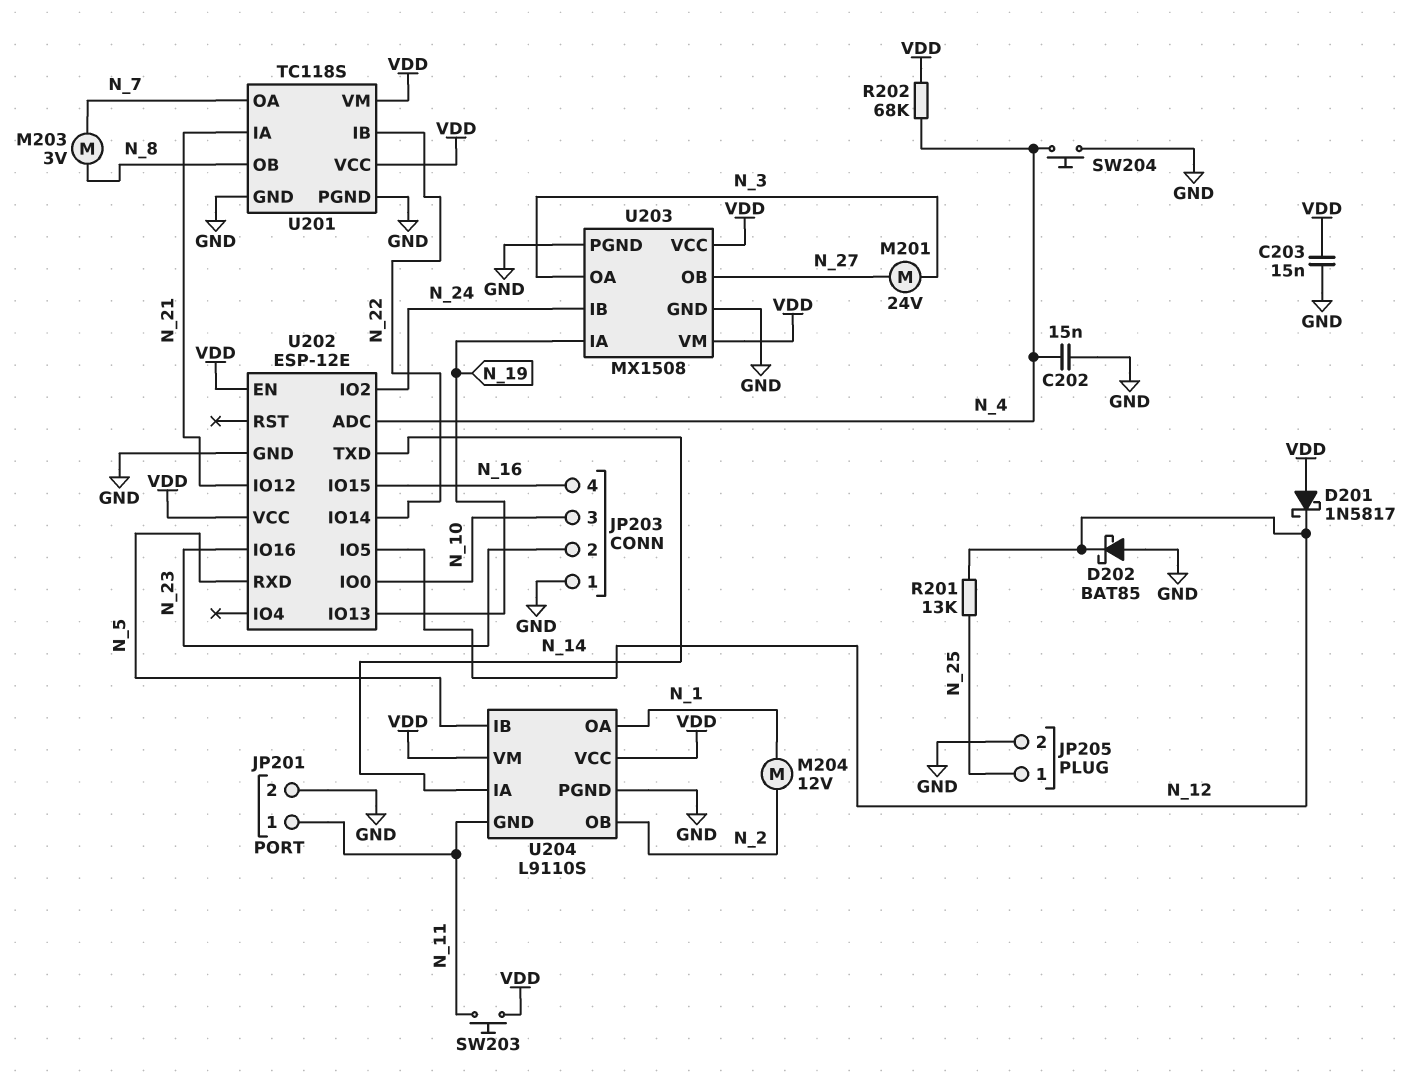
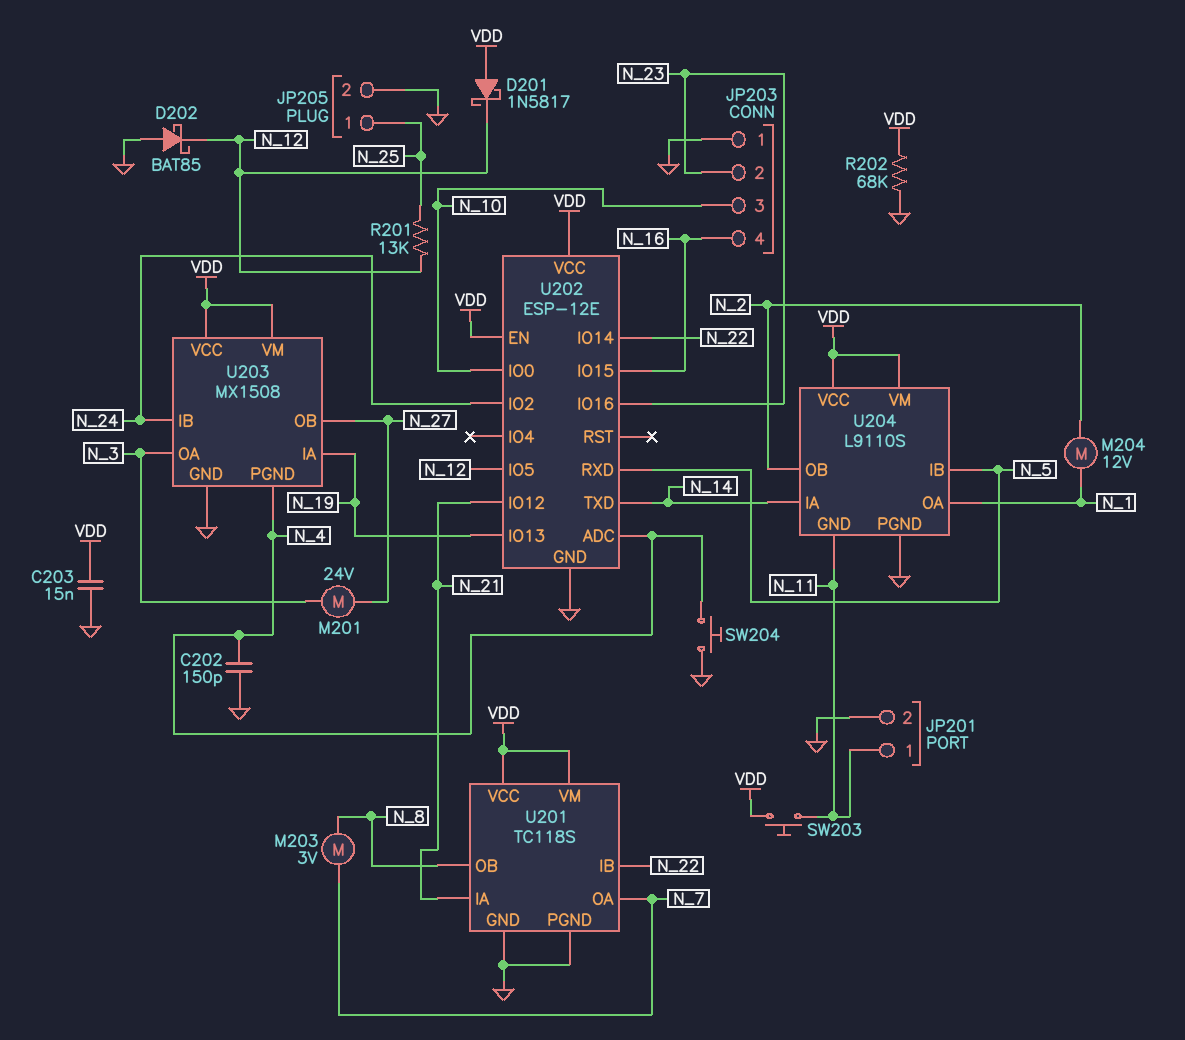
C202: 15nF (GND, N_4) -> 150pF (GND, N_4)
R202: 68k (N_4, VDD) -> 68k (GND, VDD)
U203 pin PGND: GND -> N_4

